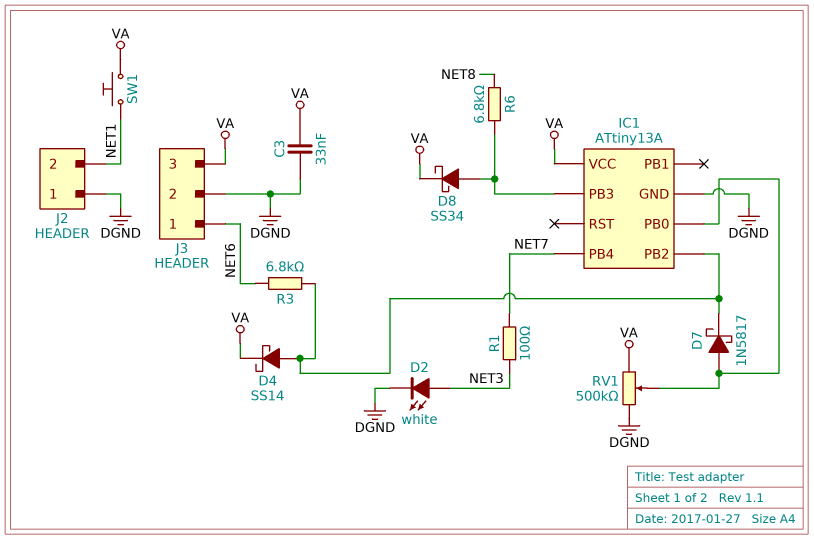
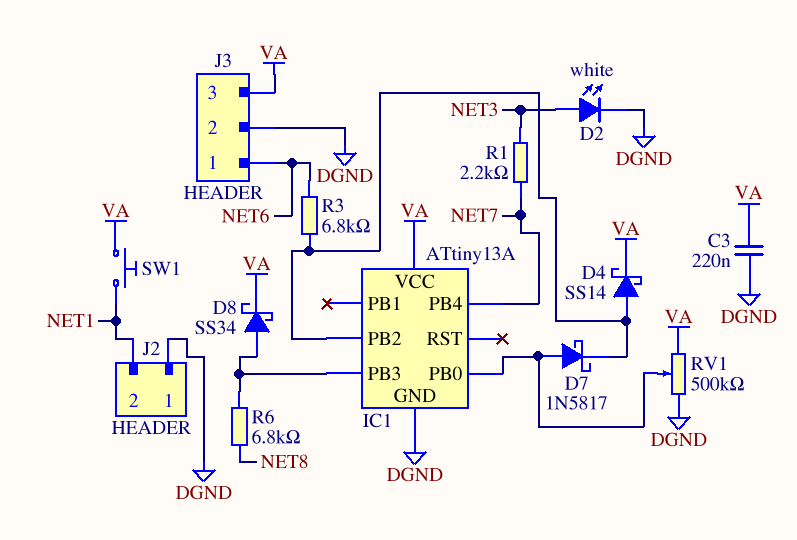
C3: 33nF (DGND, VA) -> 220nF (DGND, VA)
R1: 100 (NET3, NET7) -> 2.2k (NET3, NET7)

